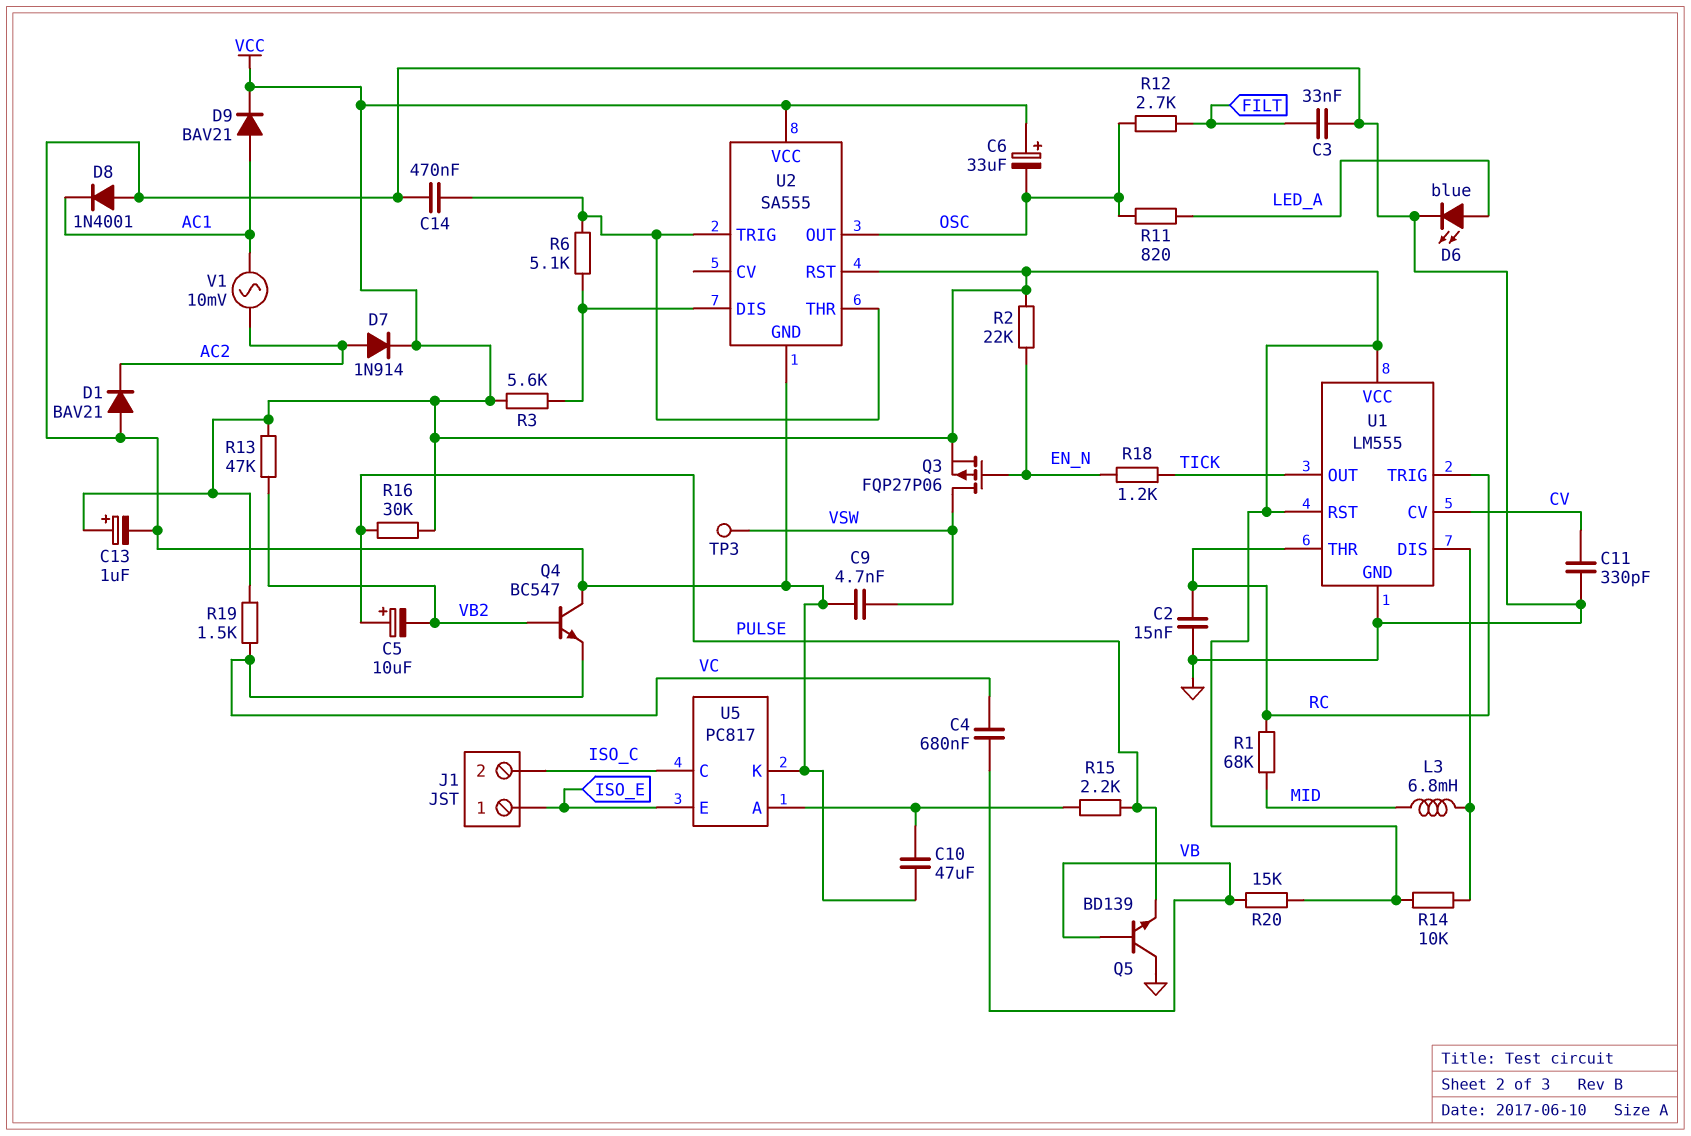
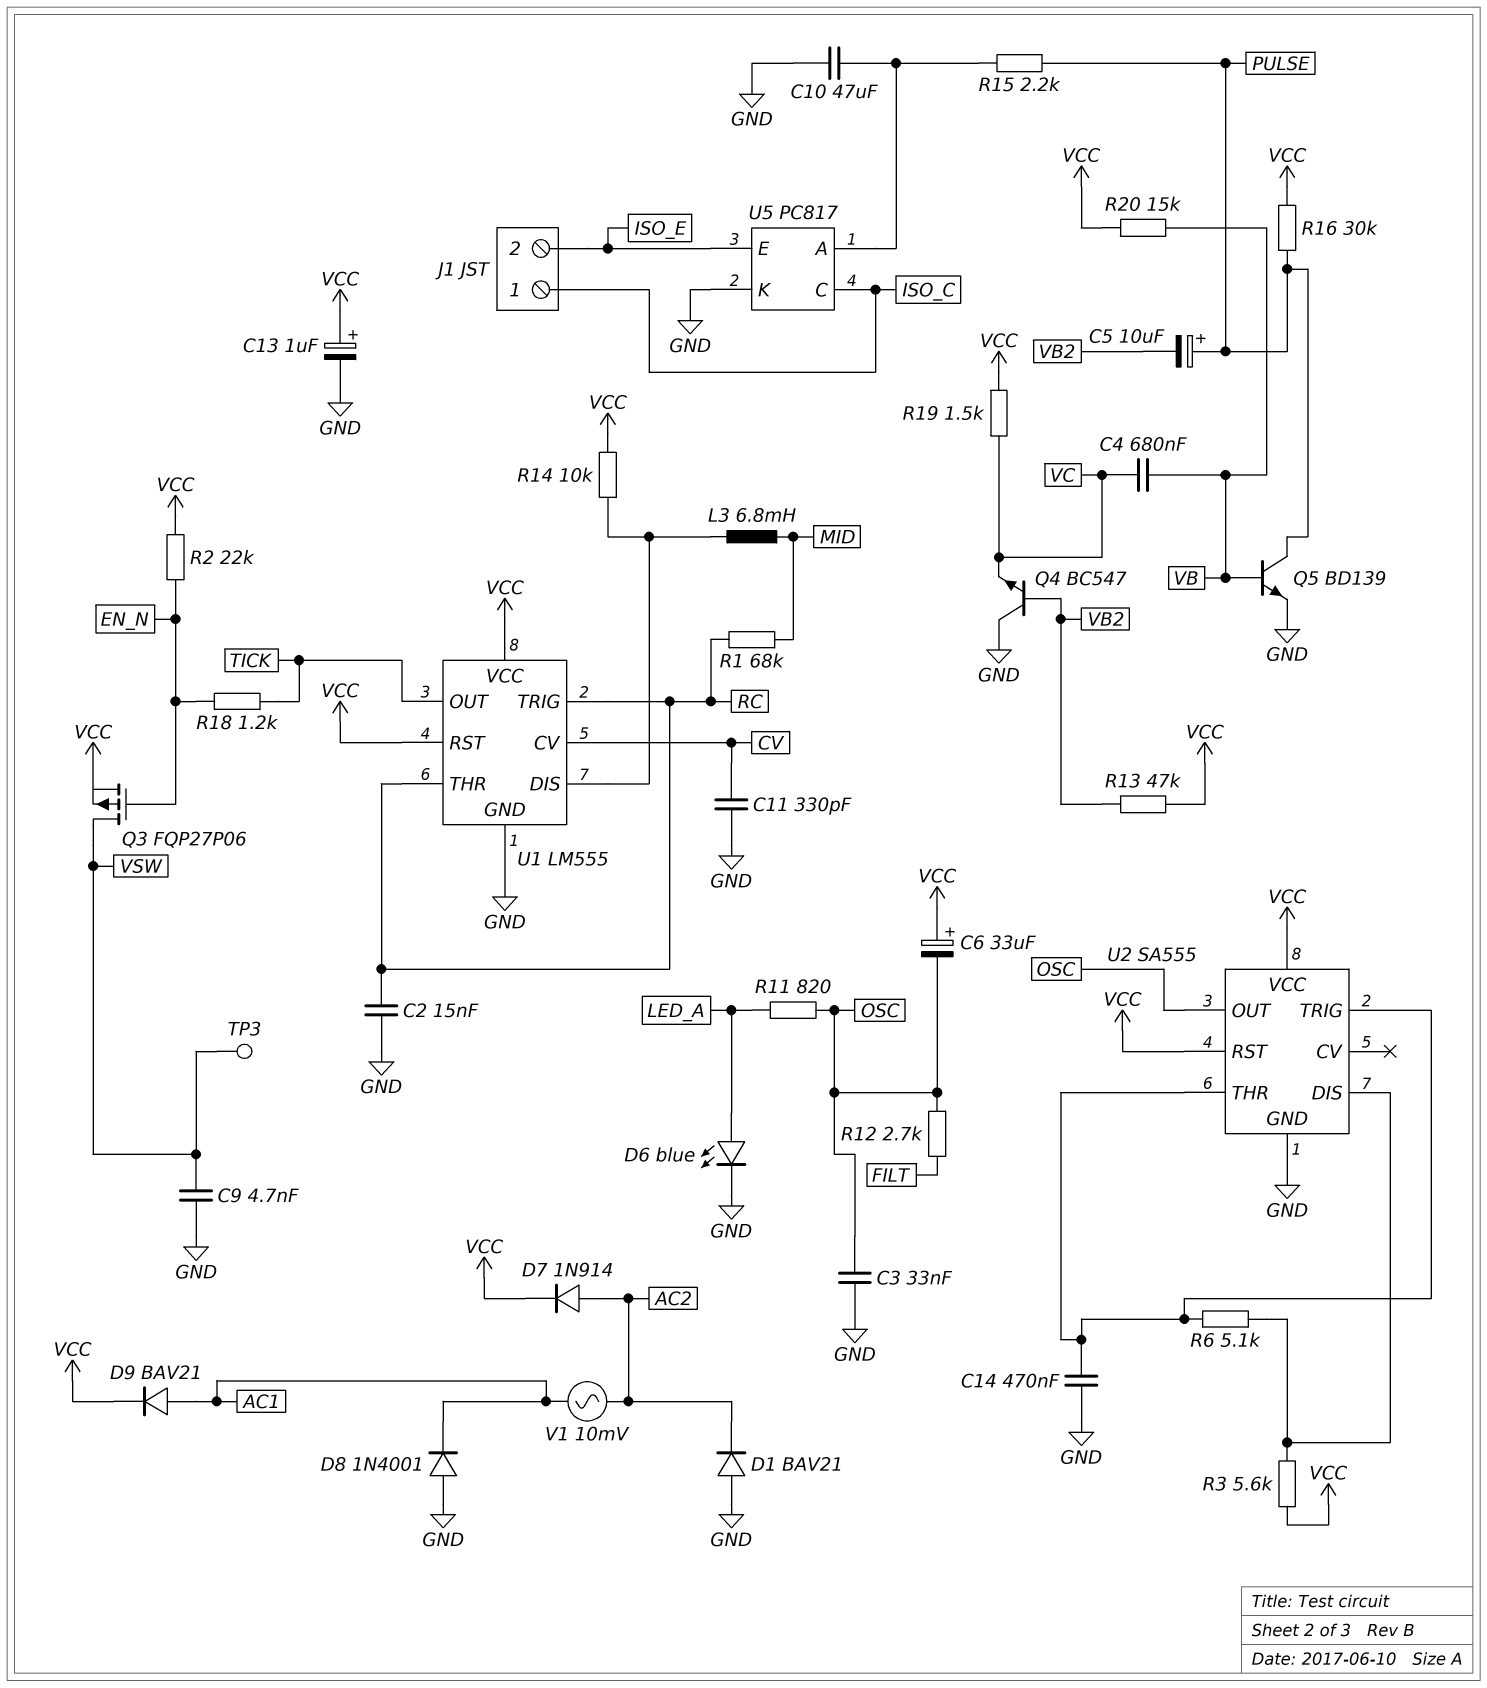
C3: 33nF (FILT, GND) -> 33nF (GND, OSC)
J1 pin 1: ISO_E -> ISO_C
J1 pin 2: ISO_C -> ISO_E
Q5: NPN BD139 (B VB, C GND, E PULSE) -> NPN BD139 (B VB, C PULSE, E GND)

